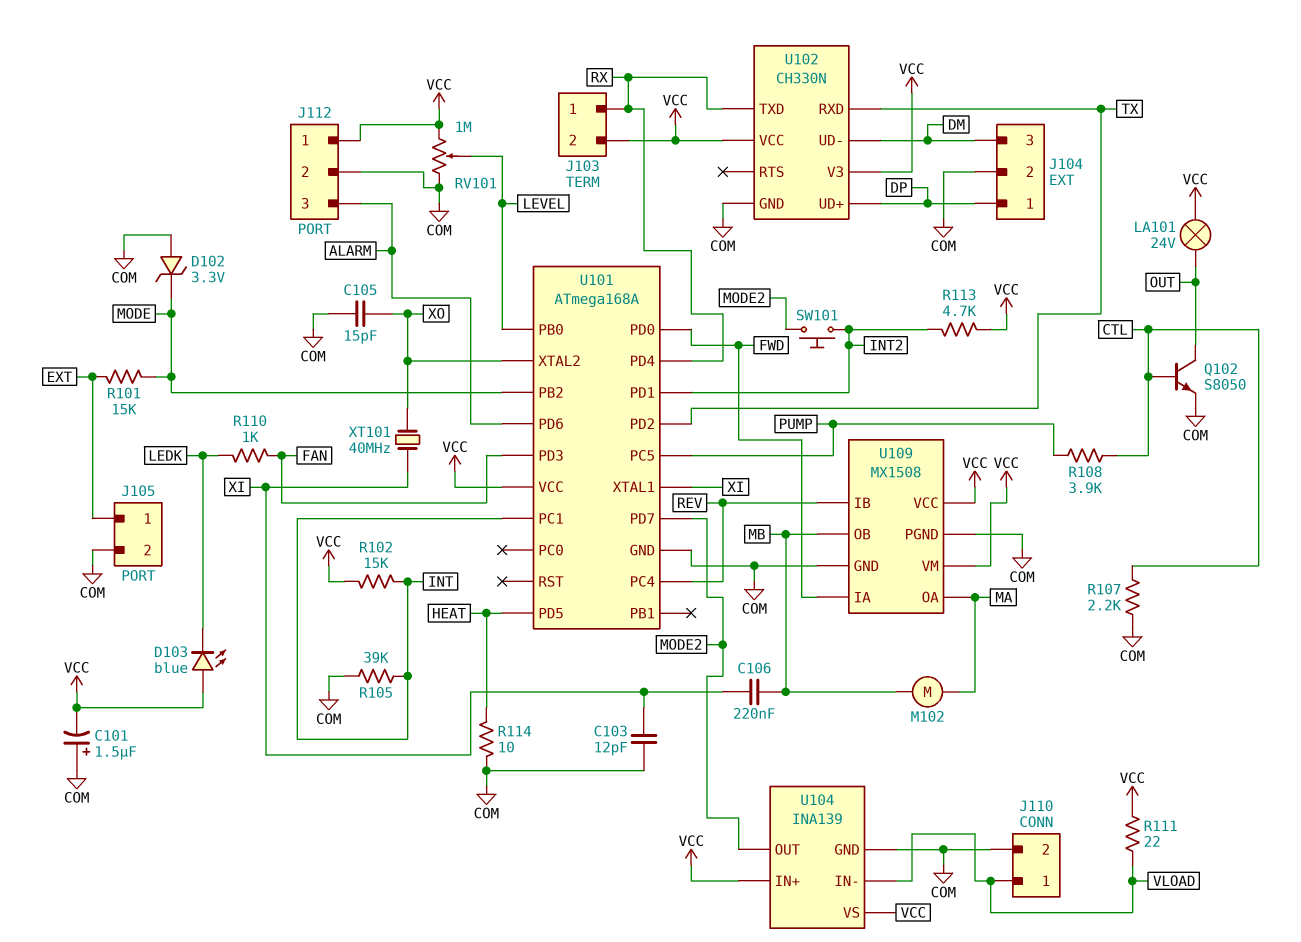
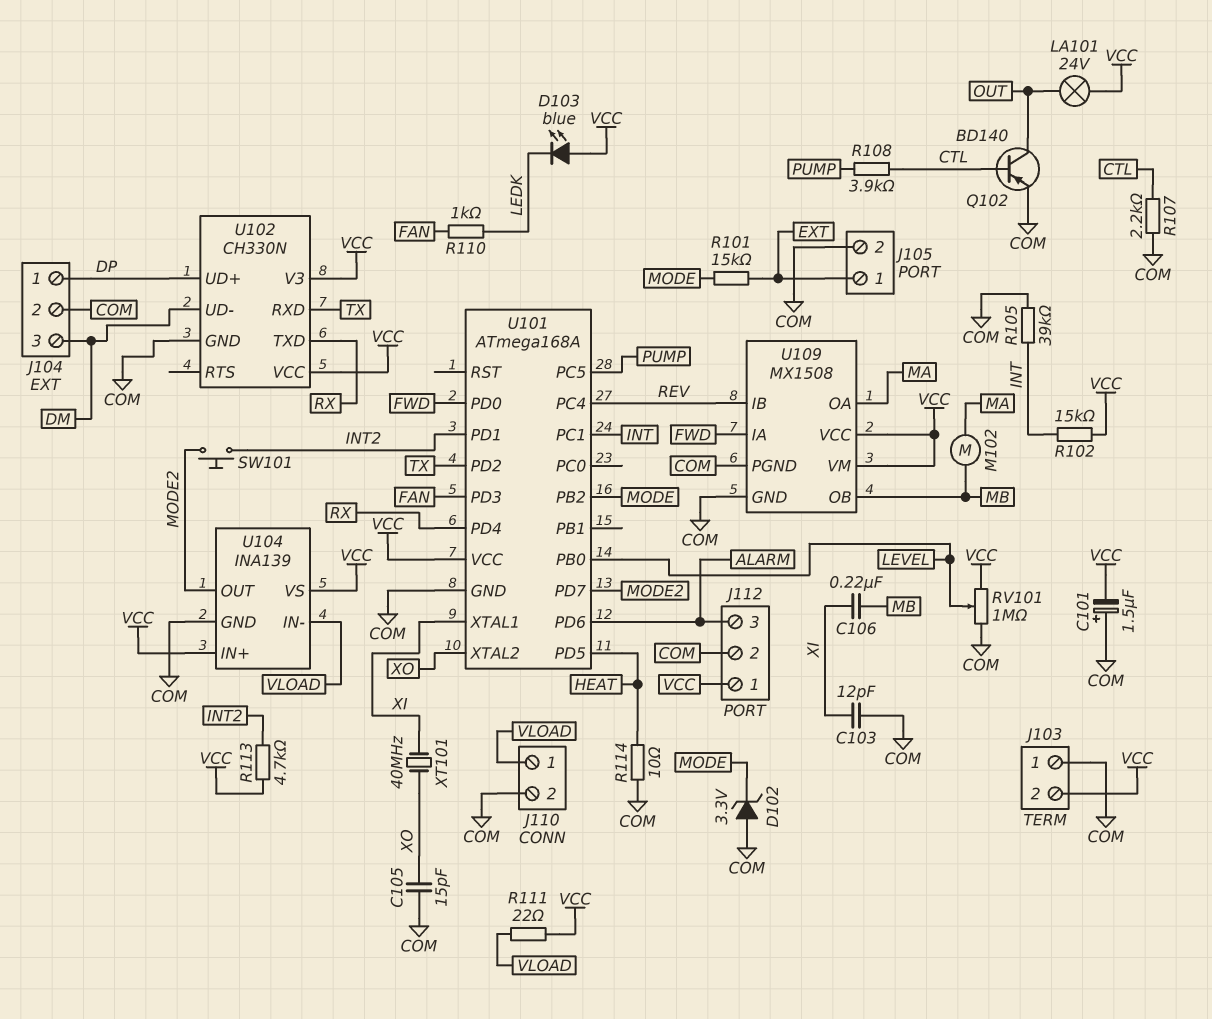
J103 pin 1: RX -> COM
Q102: NPN S8050 (B CTL, C OUT, E COM) -> PNP BD140 (B CTL, C OUT, E COM)

